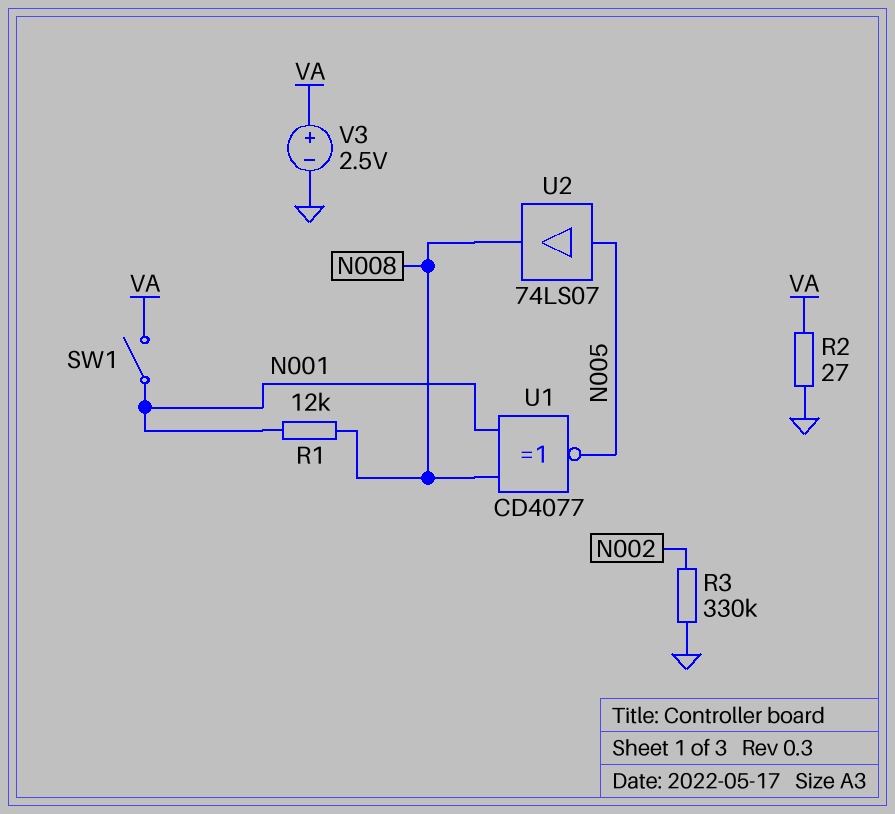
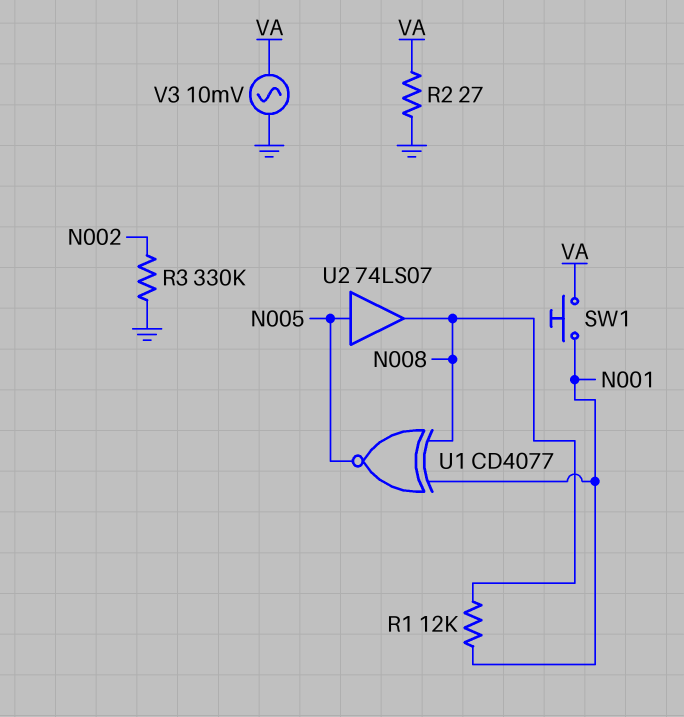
SW1: switch (N001, VA) -> button (N001, VA)
V3: 2.5V (plus VA, minus GND) -> AC 10mV (GND, VA)

